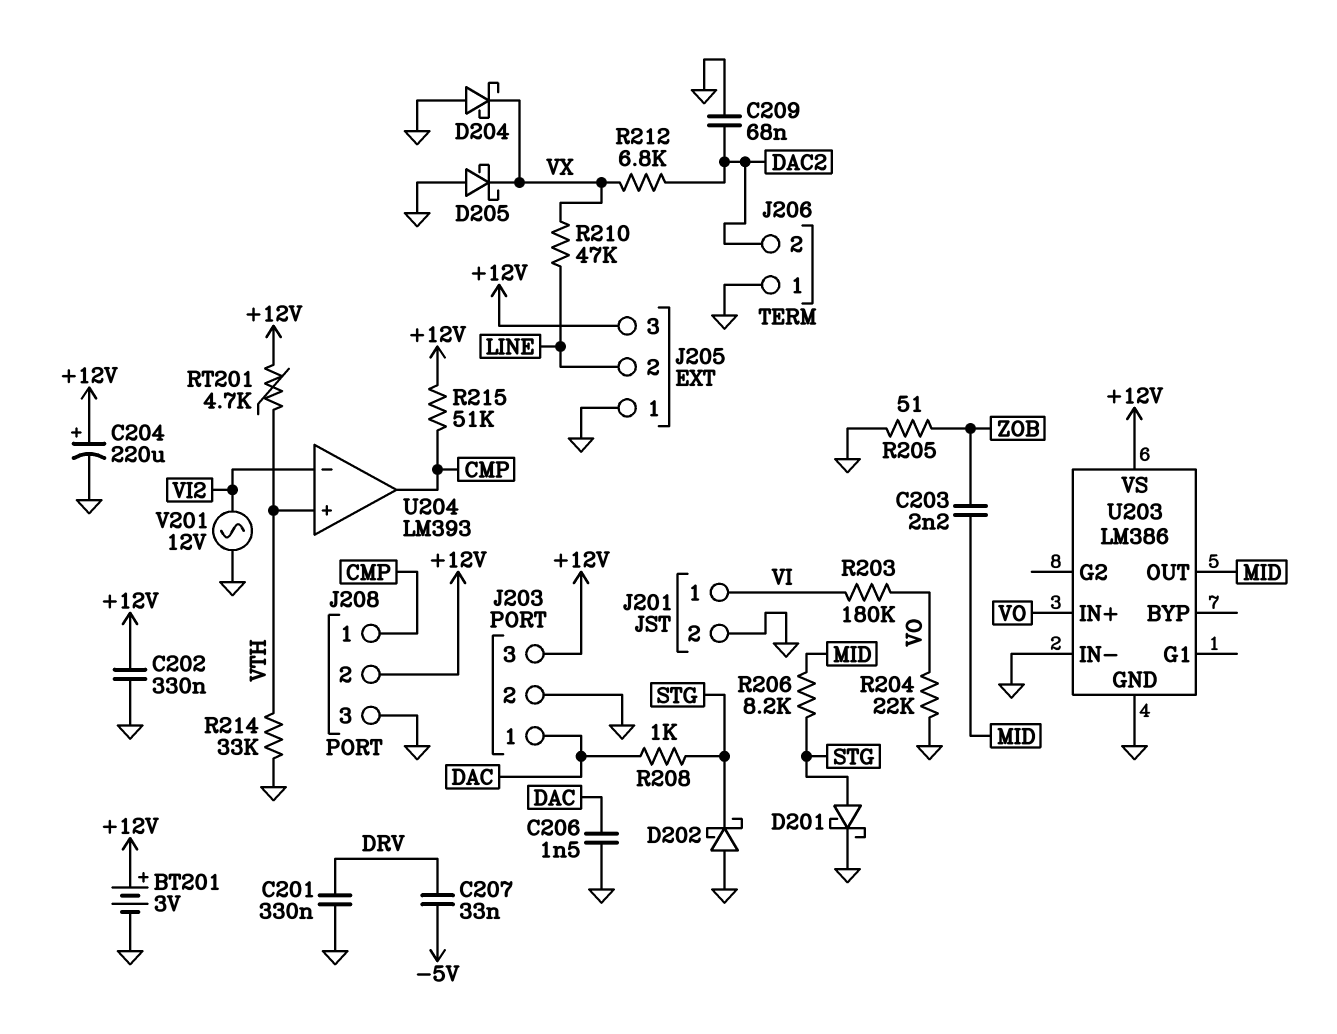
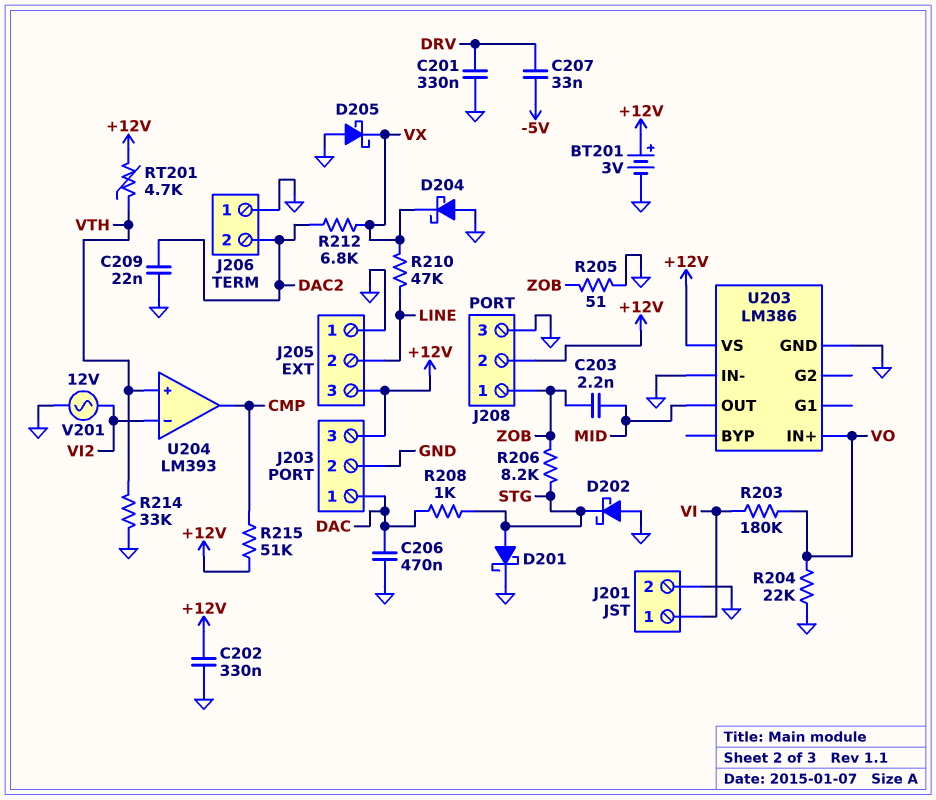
C204: 220uF (plus +12V, minus GND) -> none
C206: 1.5nF (DAC, GND) -> 470nF (DAC, GND)
C209: 68nF (DAC2, GND) -> 22nF (DAC2, GND)
J208 pin 1: CMP -> ZOB
R206: 8.2k (MID, STG) -> 8.2k (STG, ZOB)

